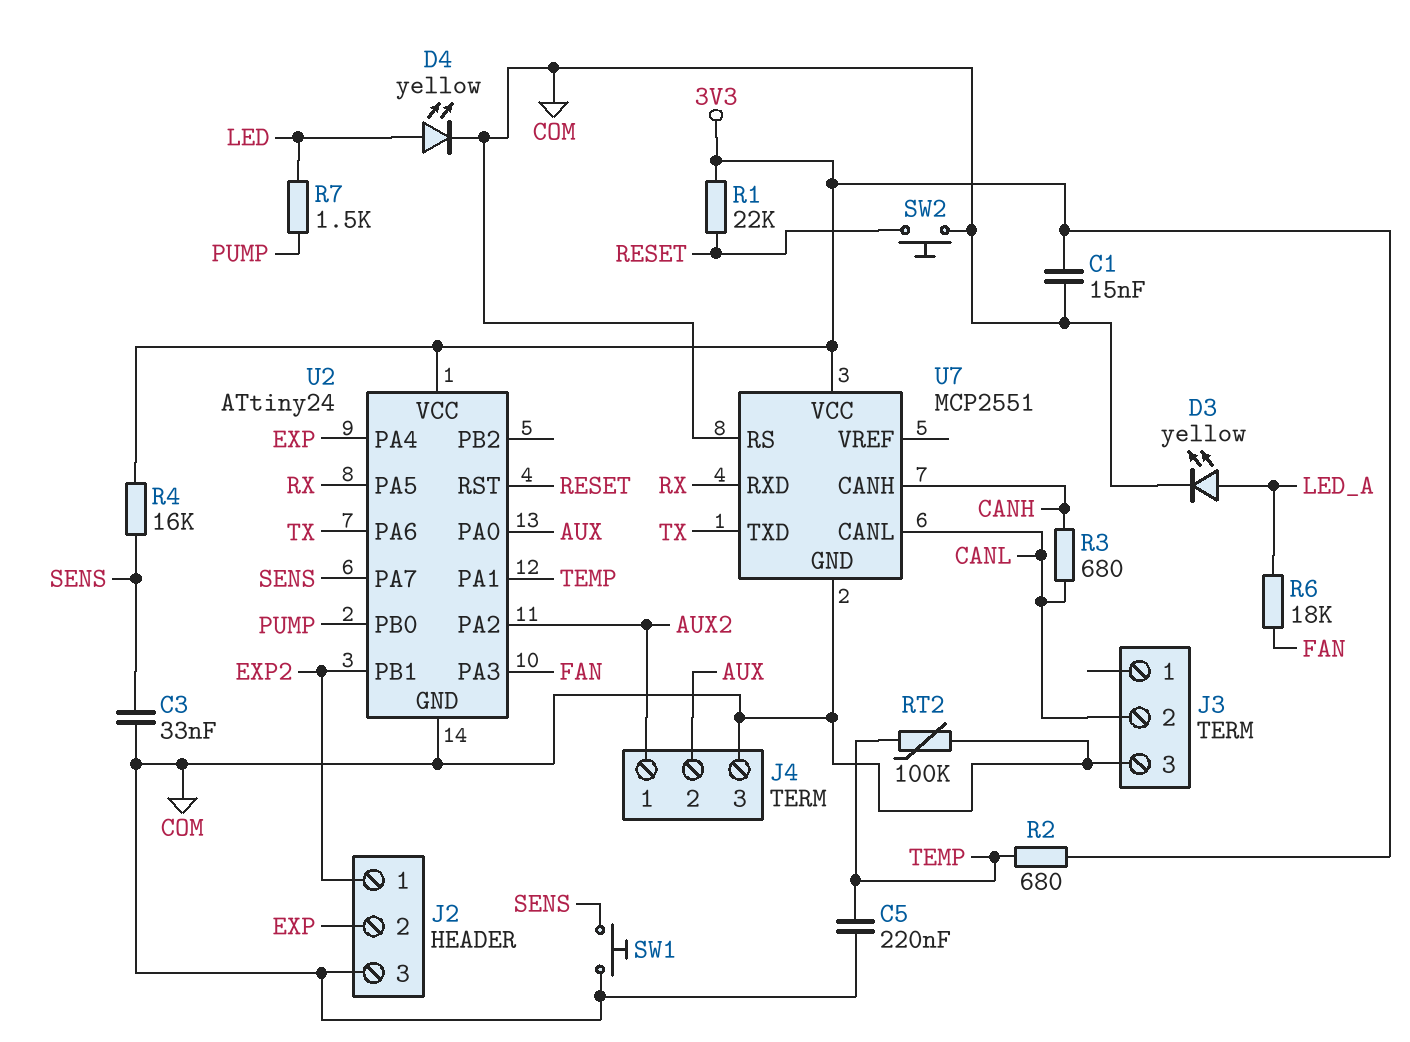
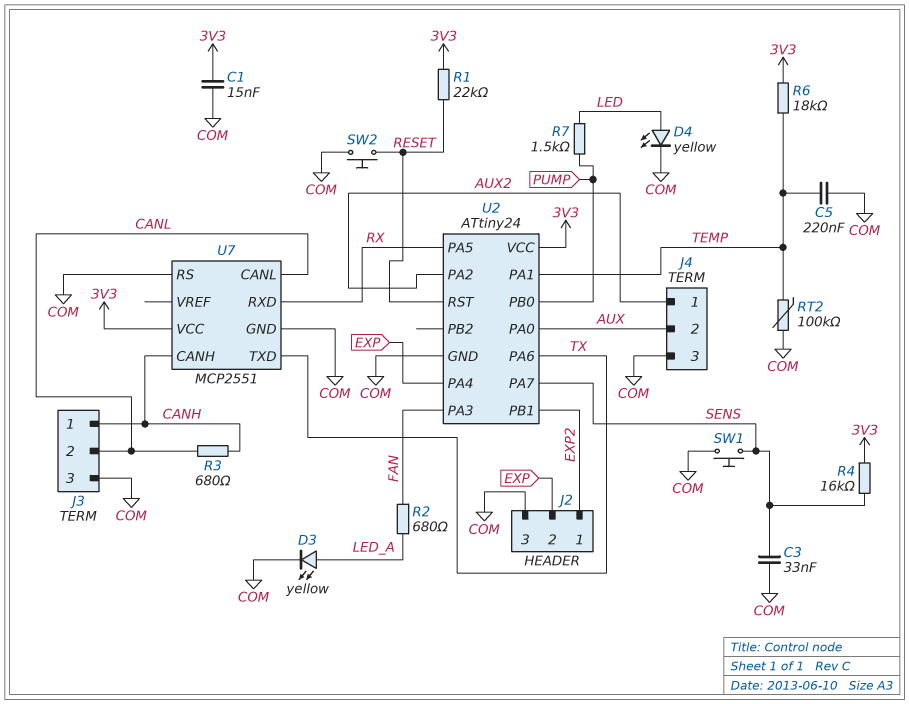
J3 pin 1: none -> CANH
R2: 680 (3V3, TEMP) -> 680 (FAN, LED_A)
R6: 18k (FAN, LED_A) -> 18k (3V3, TEMP)

